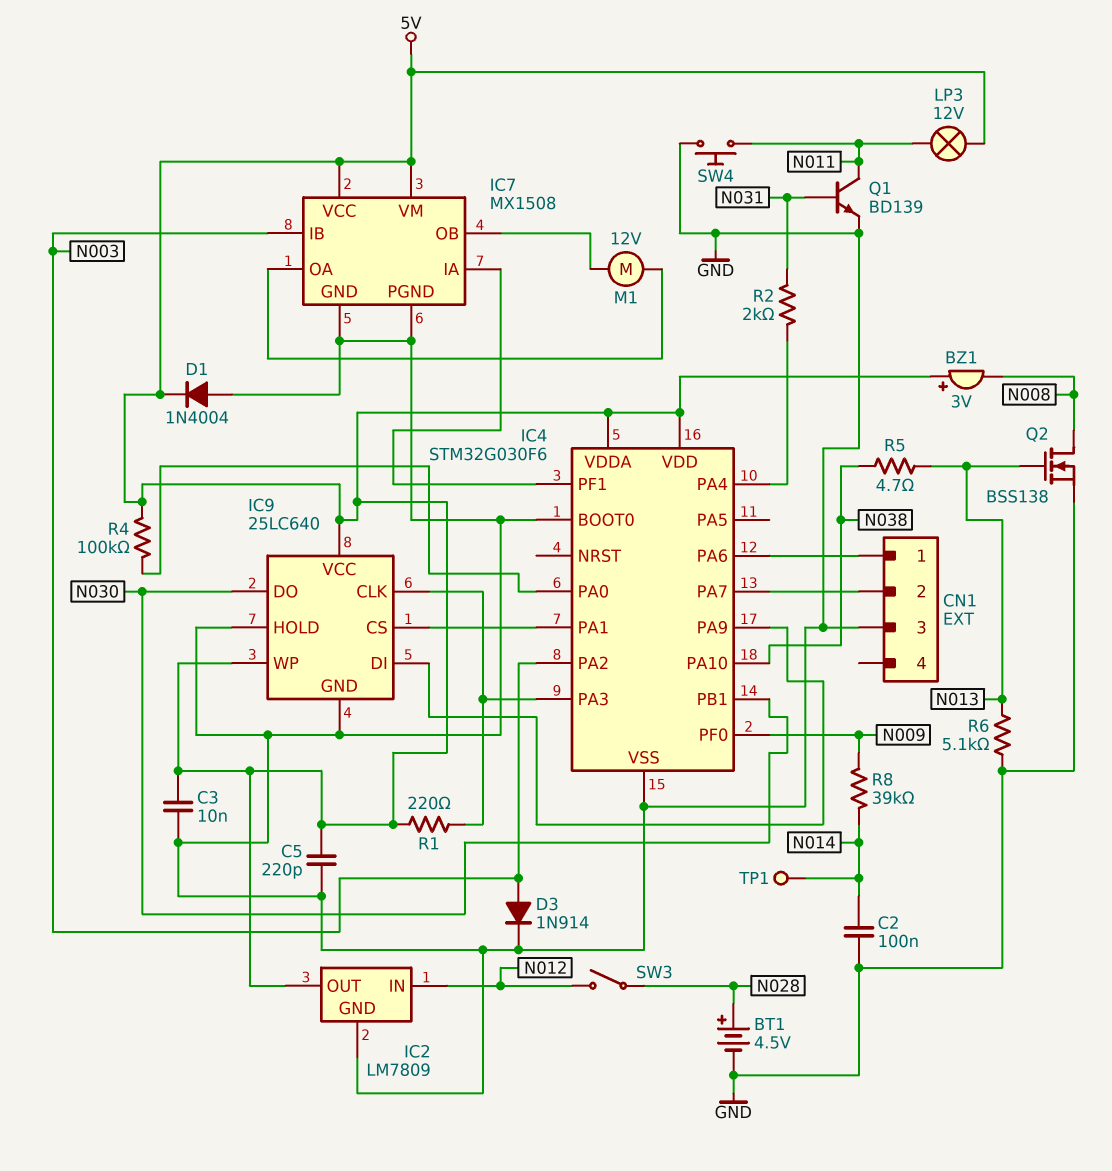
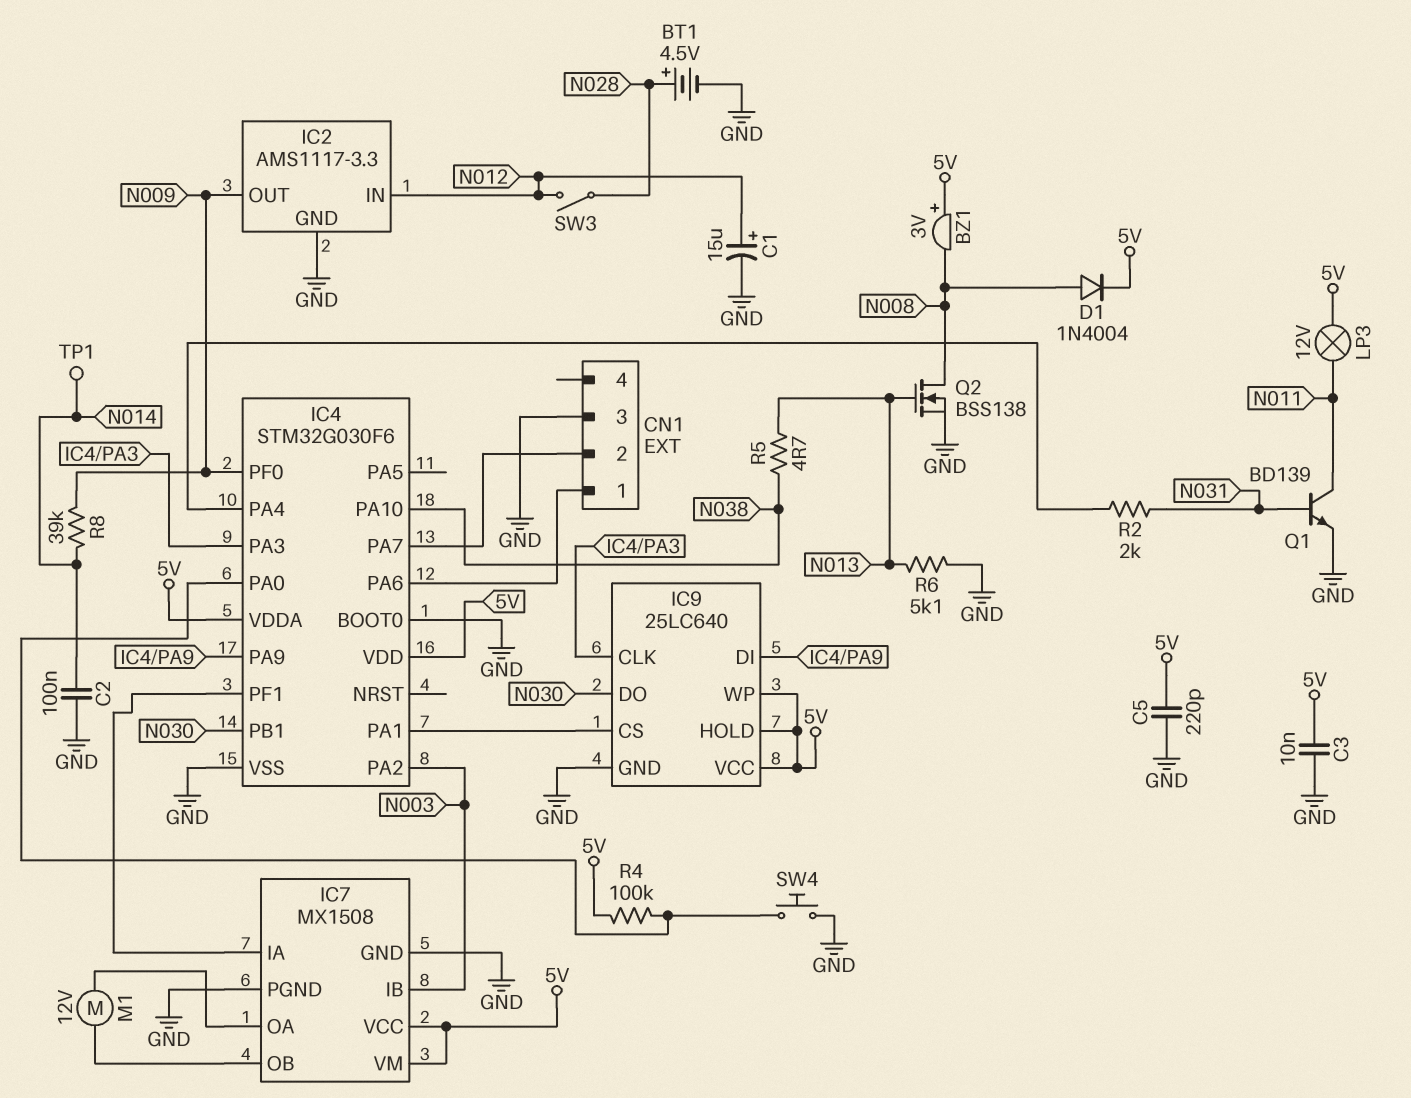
C1: none -> 15uF (plus N012, minus GND)
D1: diode 1N4004 (A GND, K 5V) -> diode 1N4004 (A N008, K 5V)
D3: diode 1N914 (A N003, K GND) -> none
IC2: LM7809 -> AMS1117-3.3
IC2 pin OUT: 5V -> N009
IC9 pin HOLD: GND -> 5V
R1: 220 (5V, IC4/PA3) -> none
SW4: button (GND, N011) -> button (GND, IC4/PA0)

